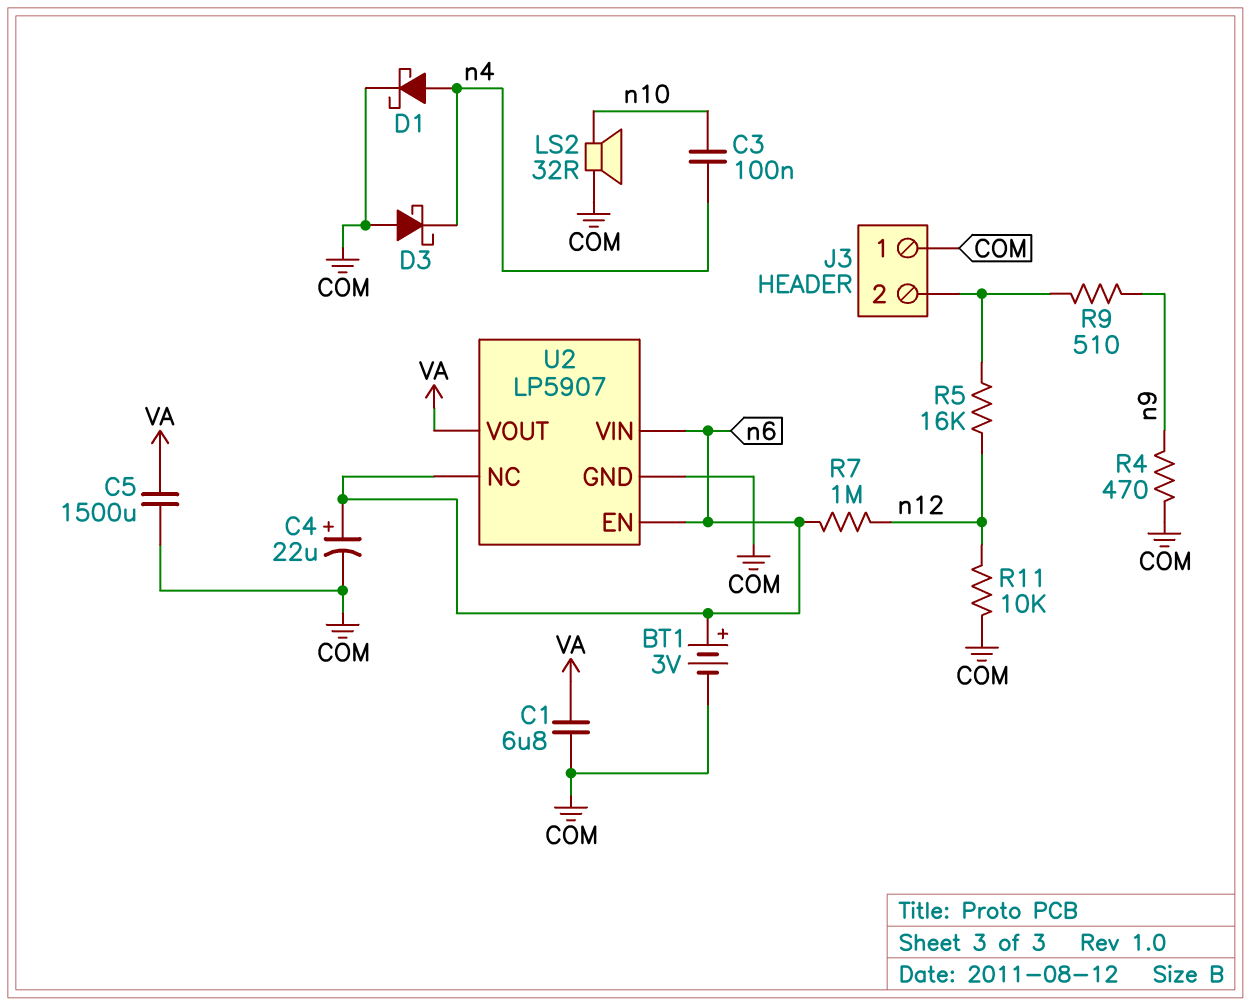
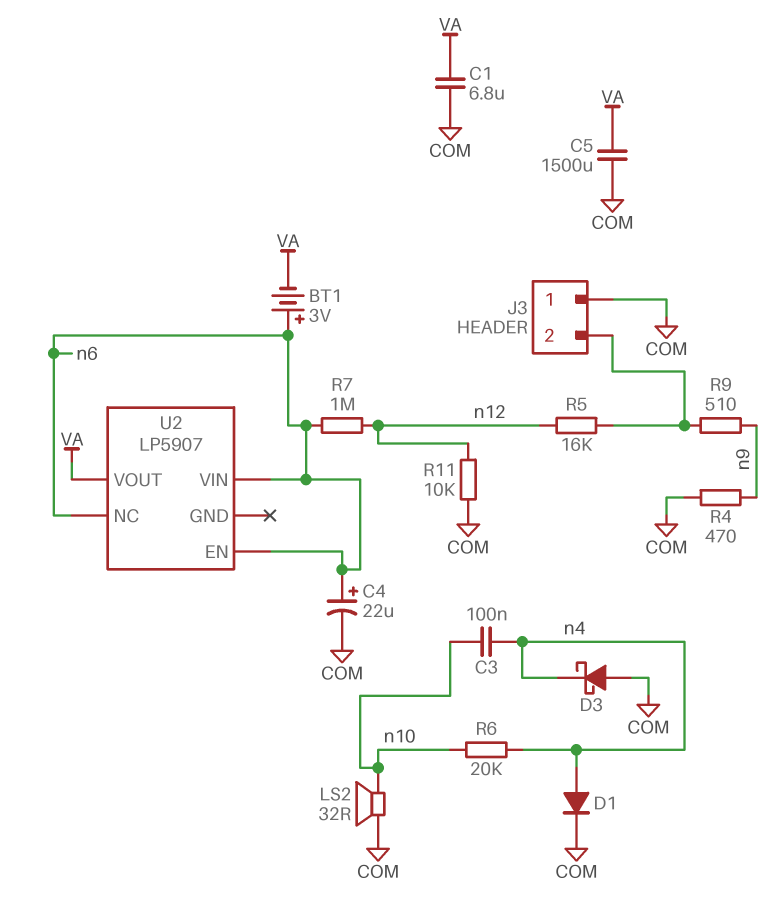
BT1: 3V (plus n6, minus COM) -> 3V (plus n6, minus VA)
D1: schottky (A n4, K COM) -> diode (A n4, K COM)
R6: none -> 20k (n4, n10)
U2 pin GND: COM -> none

